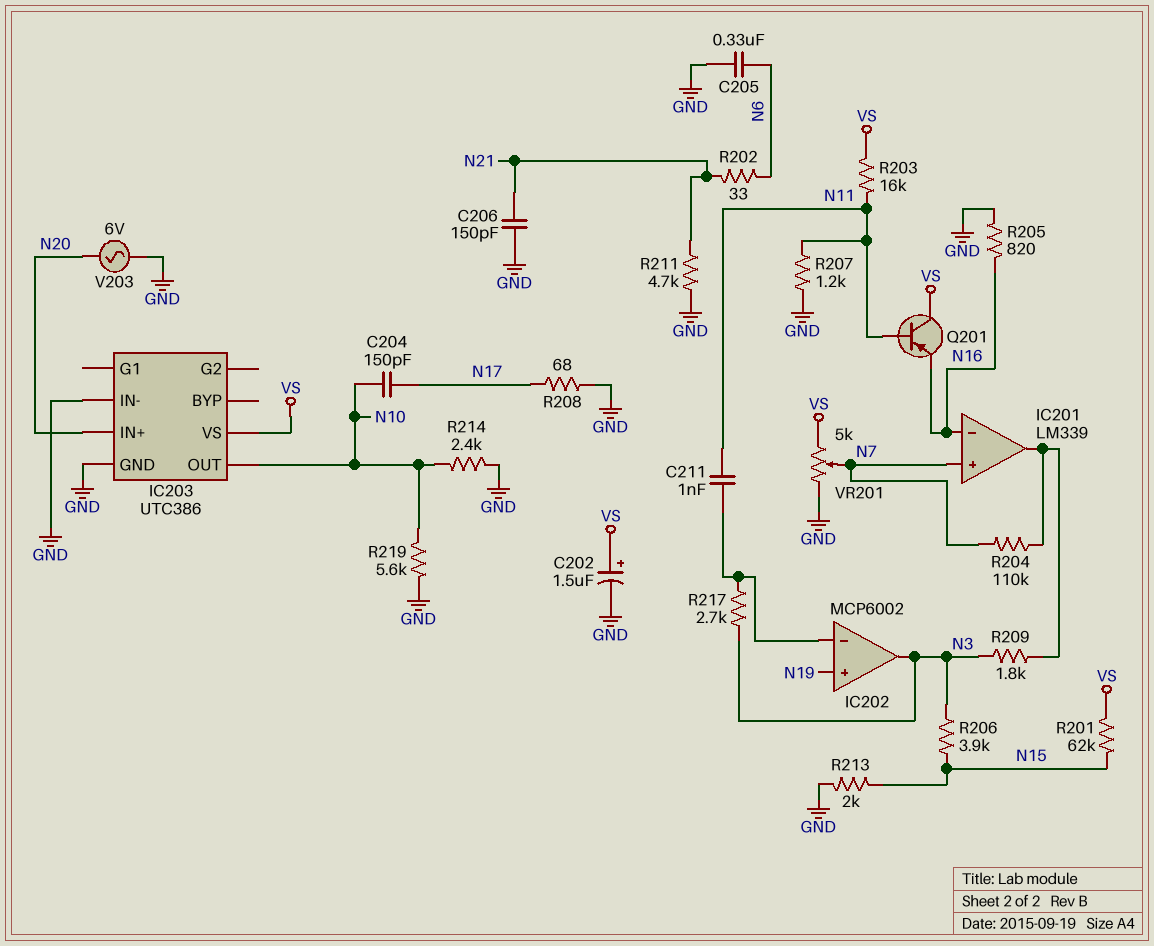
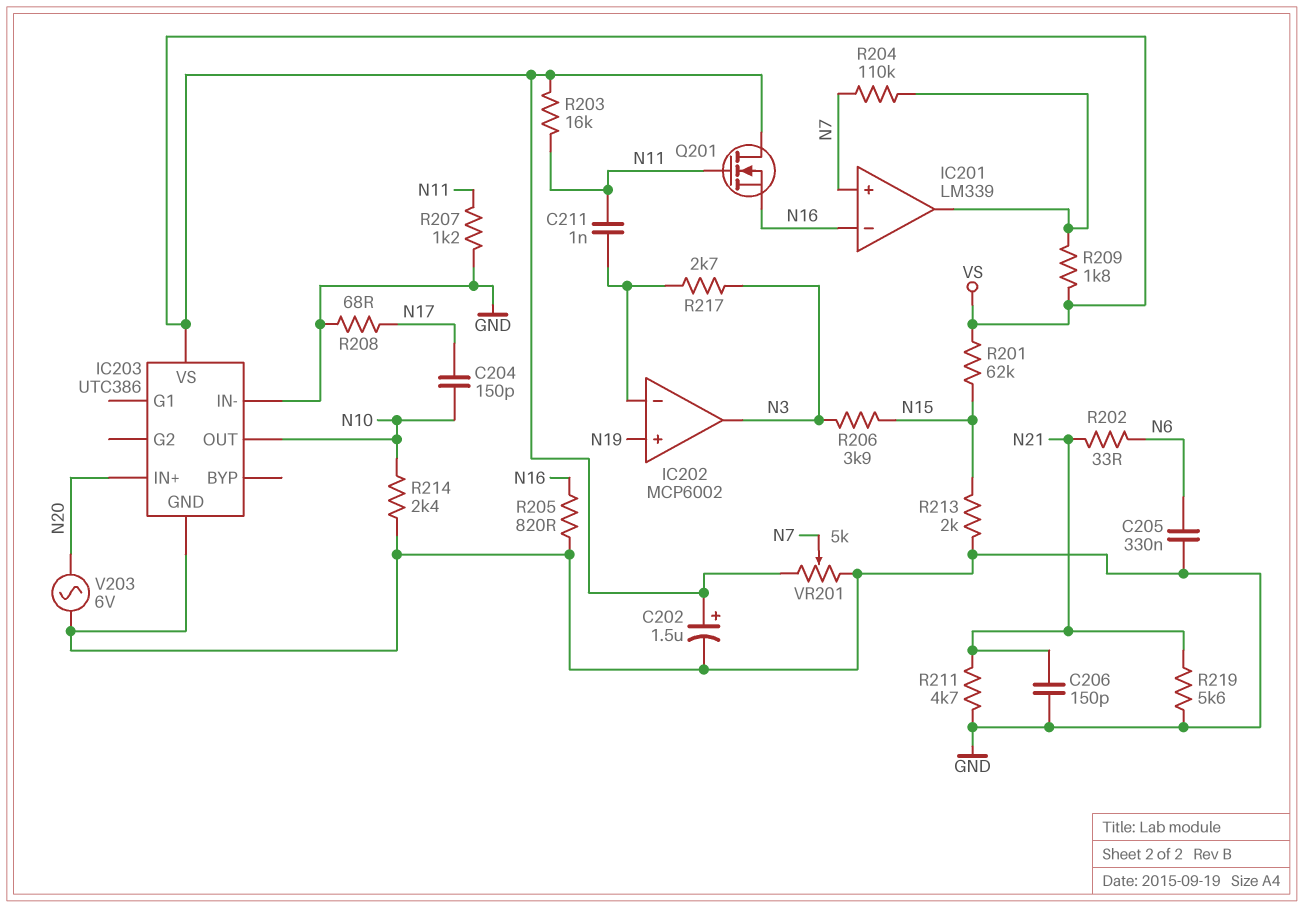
Q201: PNP (B N11, C VS, E N16) -> NMOS (G N11, D VS, S N16)
R209: 1.8k (IC201/out, N3) -> 1.8k (IC201/out, VS)
R219: 5.6k (GND, N10) -> 5.6k (GND, N21)

